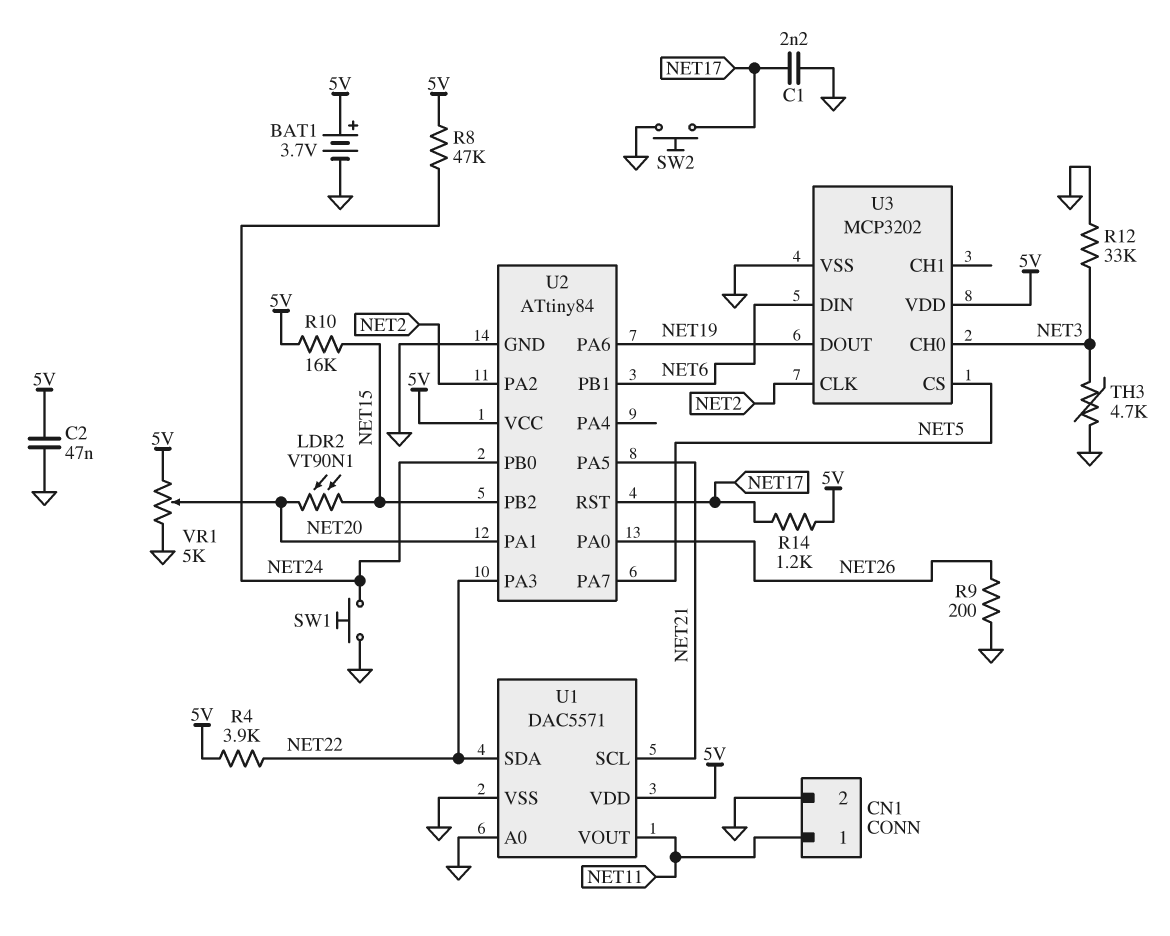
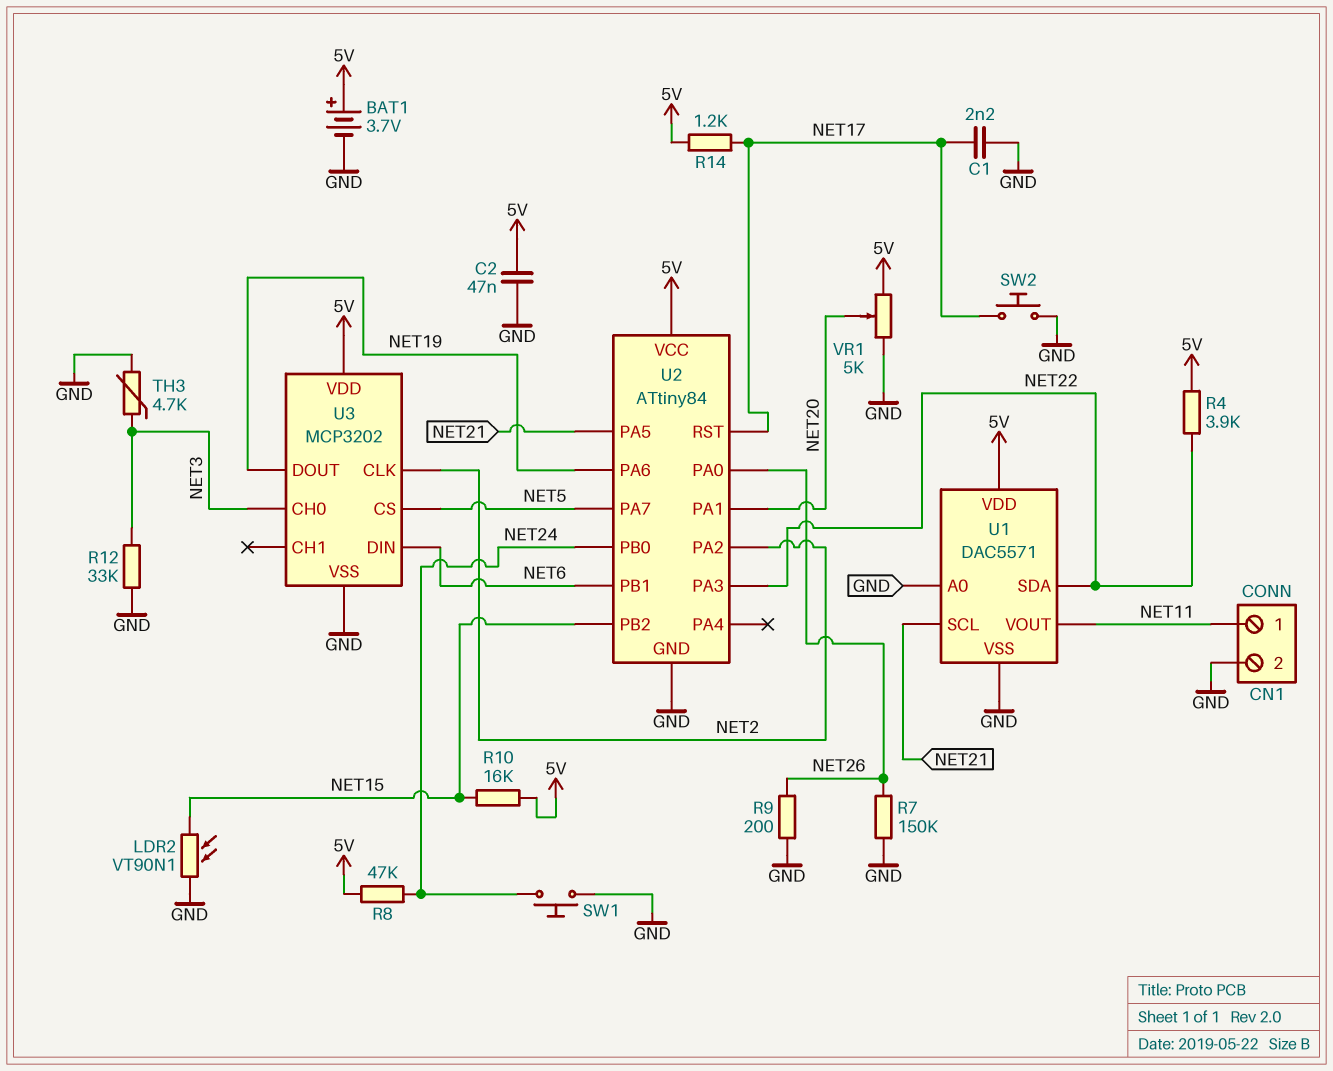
LDR2: VT90N1 (NET15, NET20) -> VT90N1 (GND, NET15)
R7: none -> 150k (GND, NET26)

